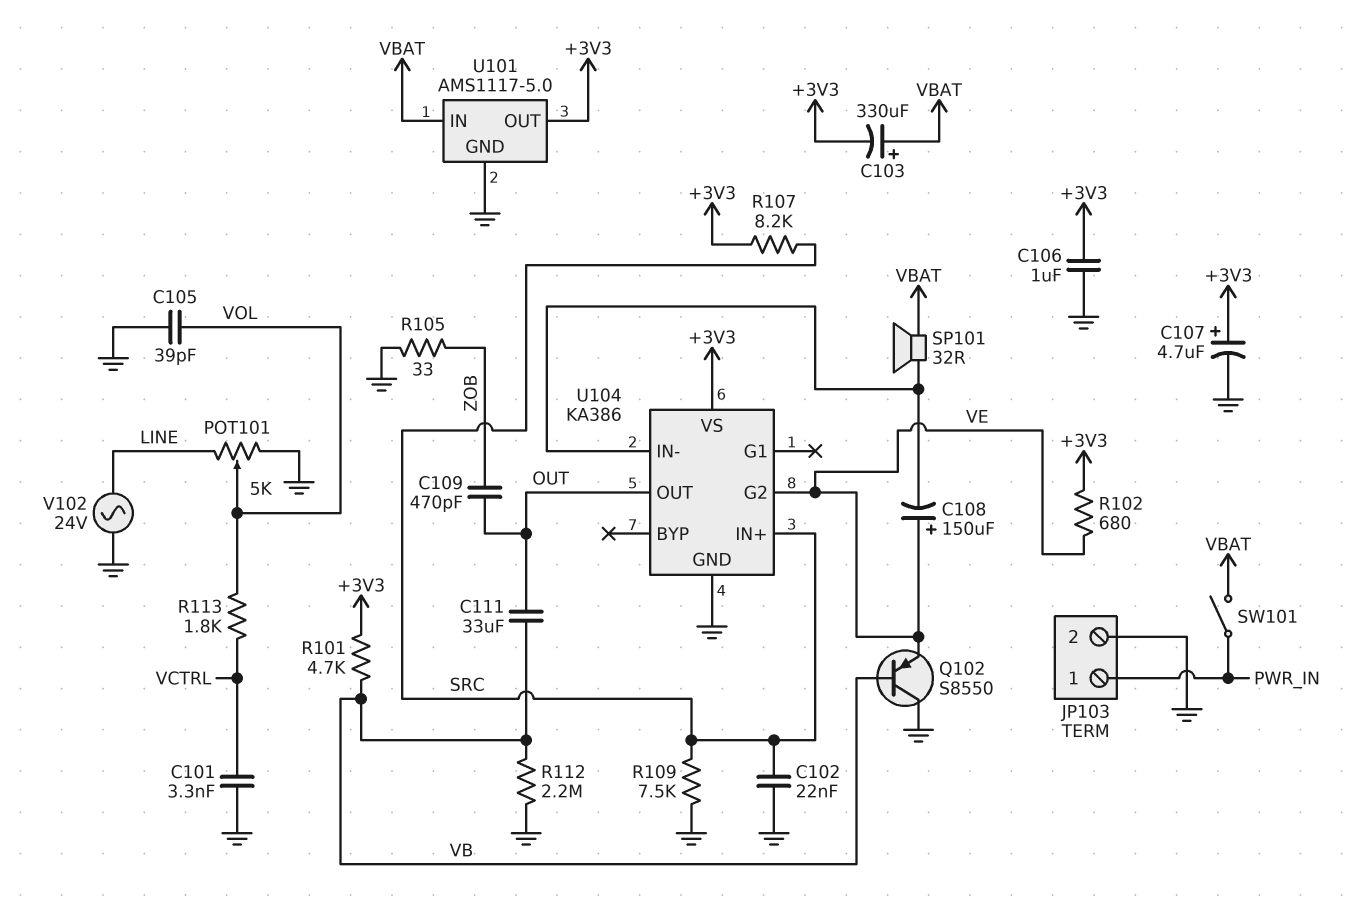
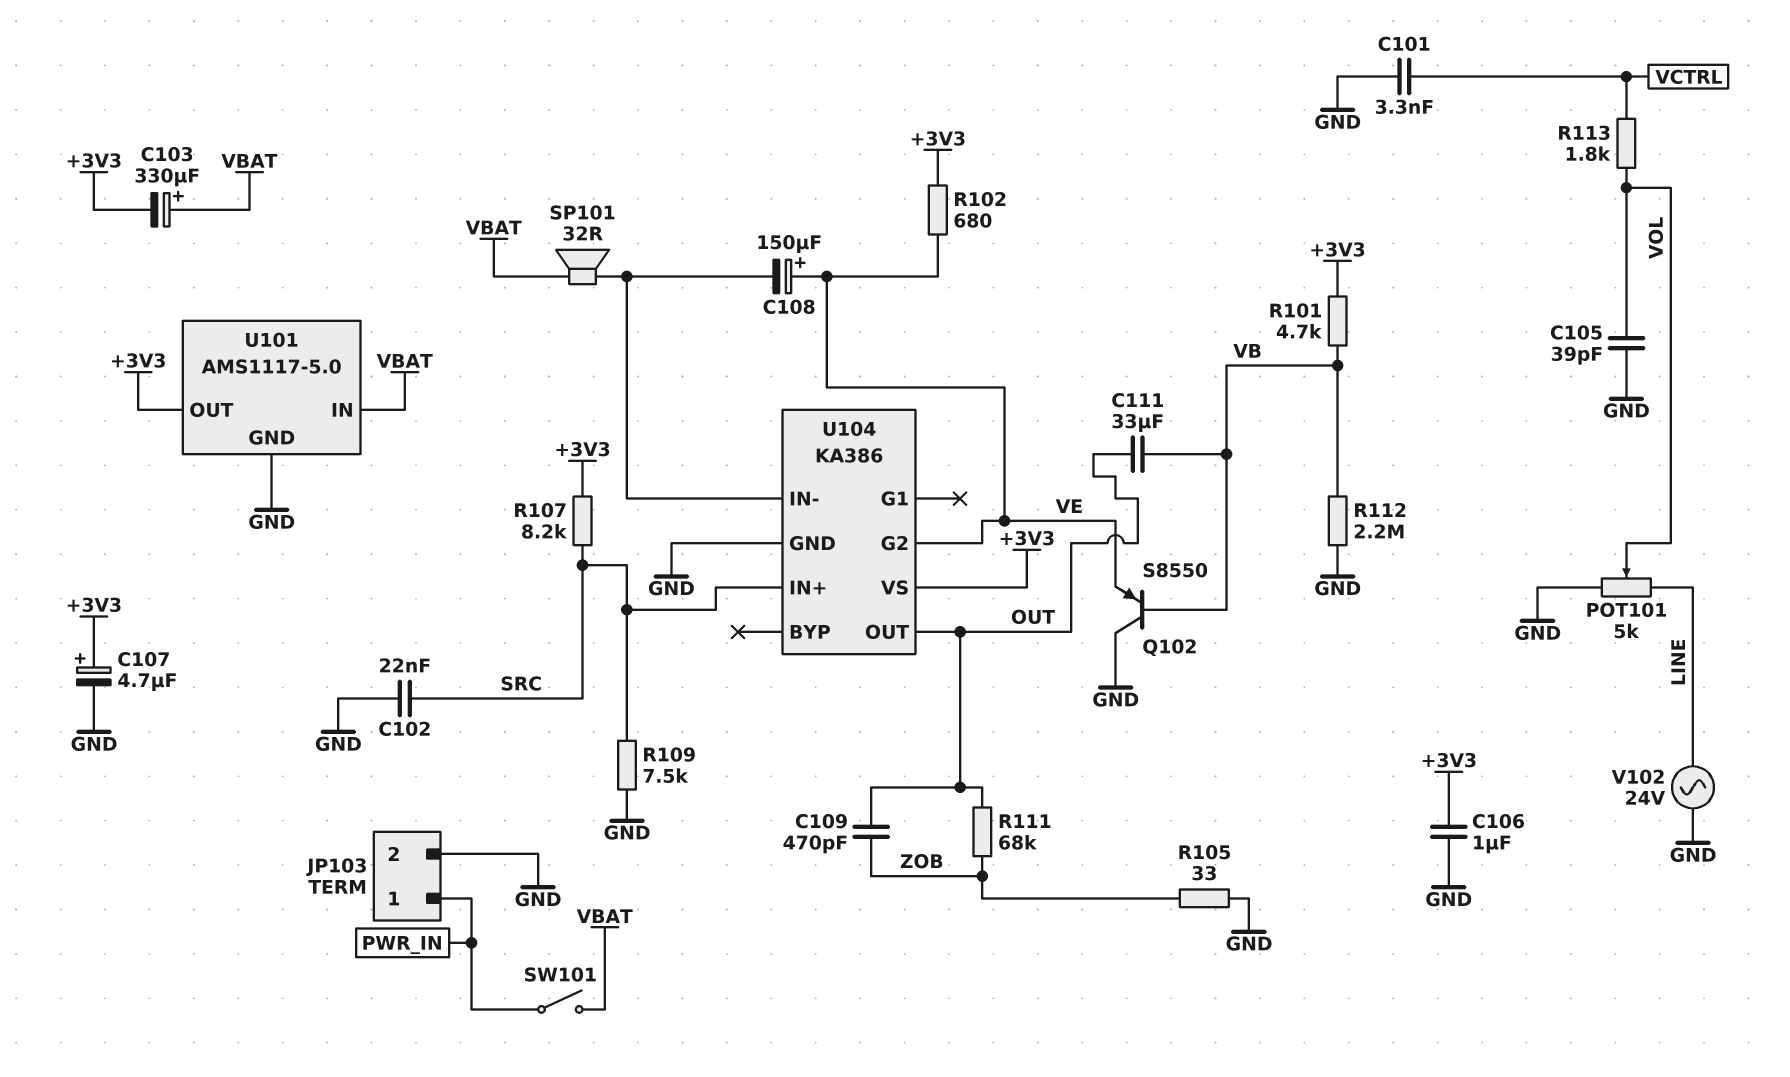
R111: none -> 68k (OUT, ZOB)

